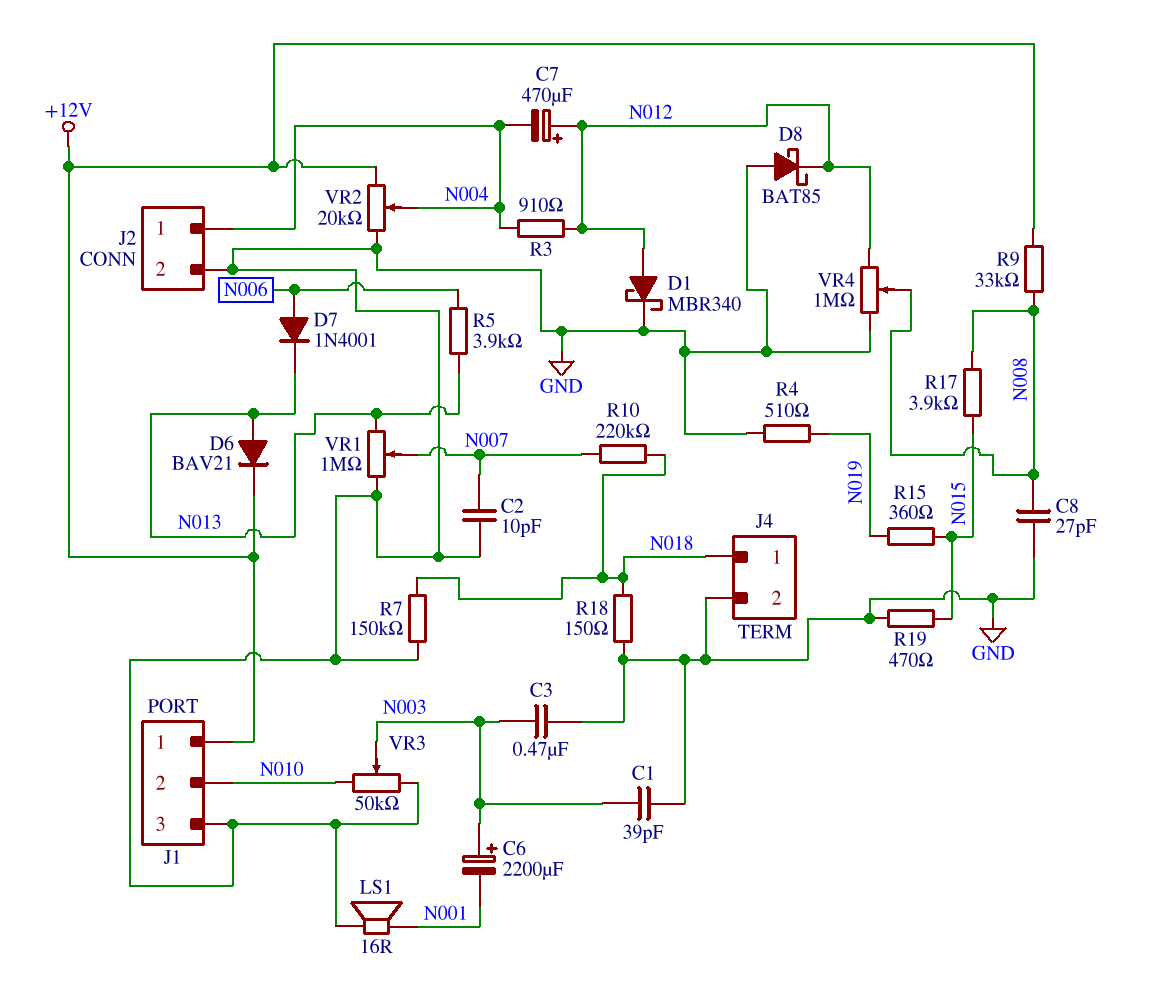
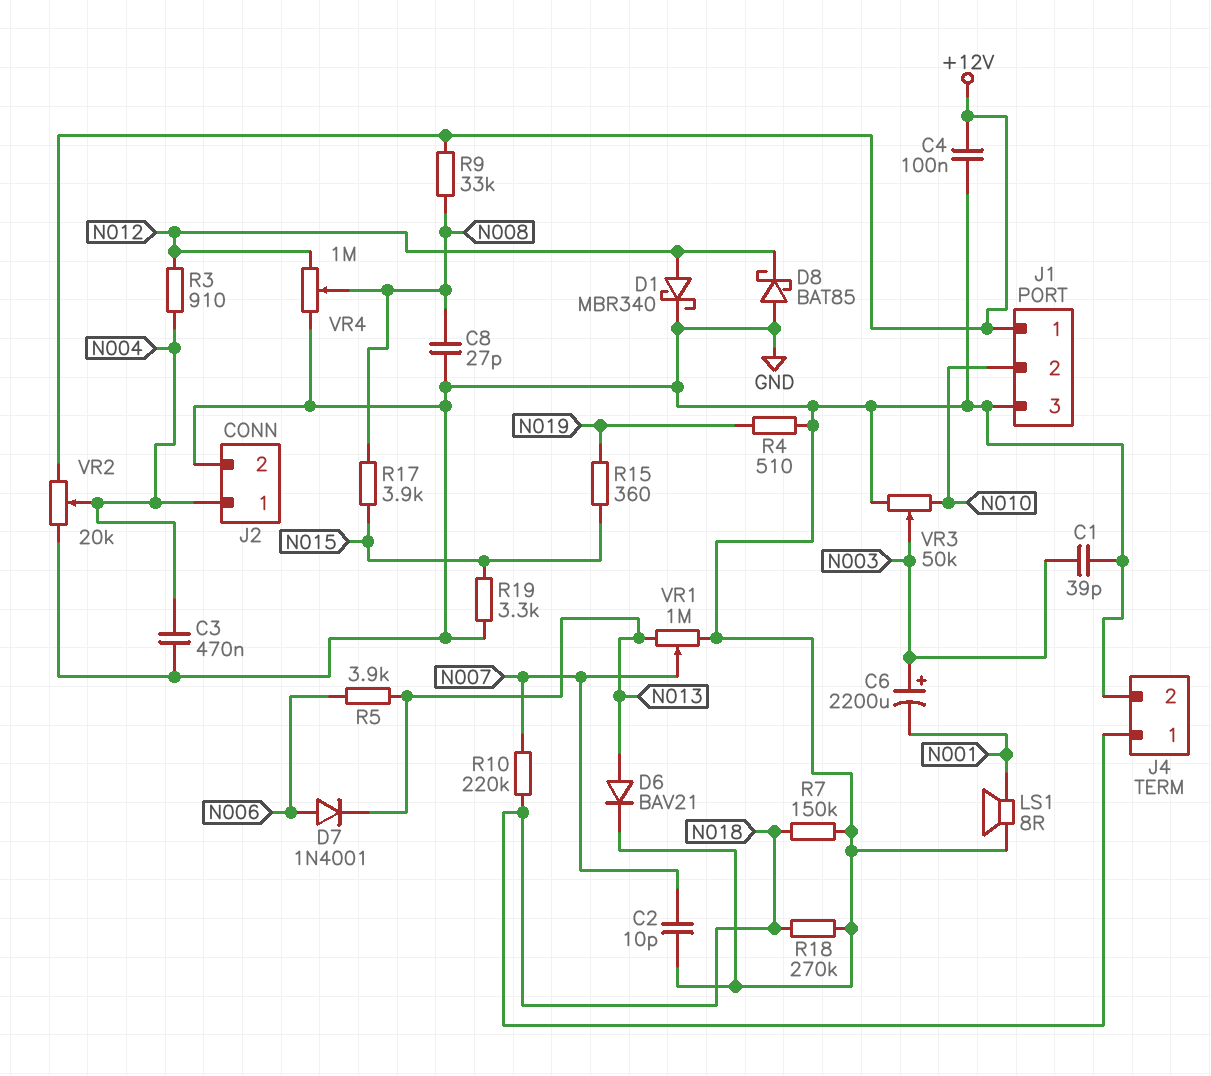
C3: 470nF (GND, N003) -> 470nF (GND, N004)
C4: none -> 100nF (+12V, GND)
C7: 470uF (plus N012, minus N004) -> none
D6: diode BAV21 (A N013, K +12V) -> diode BAV21 (A N013, K GND)
LS1: speaker 16R (GND, N001) -> speaker 8R (GND, N001)
R18: 150 (GND, N018) -> 270k (GND, N018)
R19: 470 (GND, N015) -> 3.3k (GND, N015)

